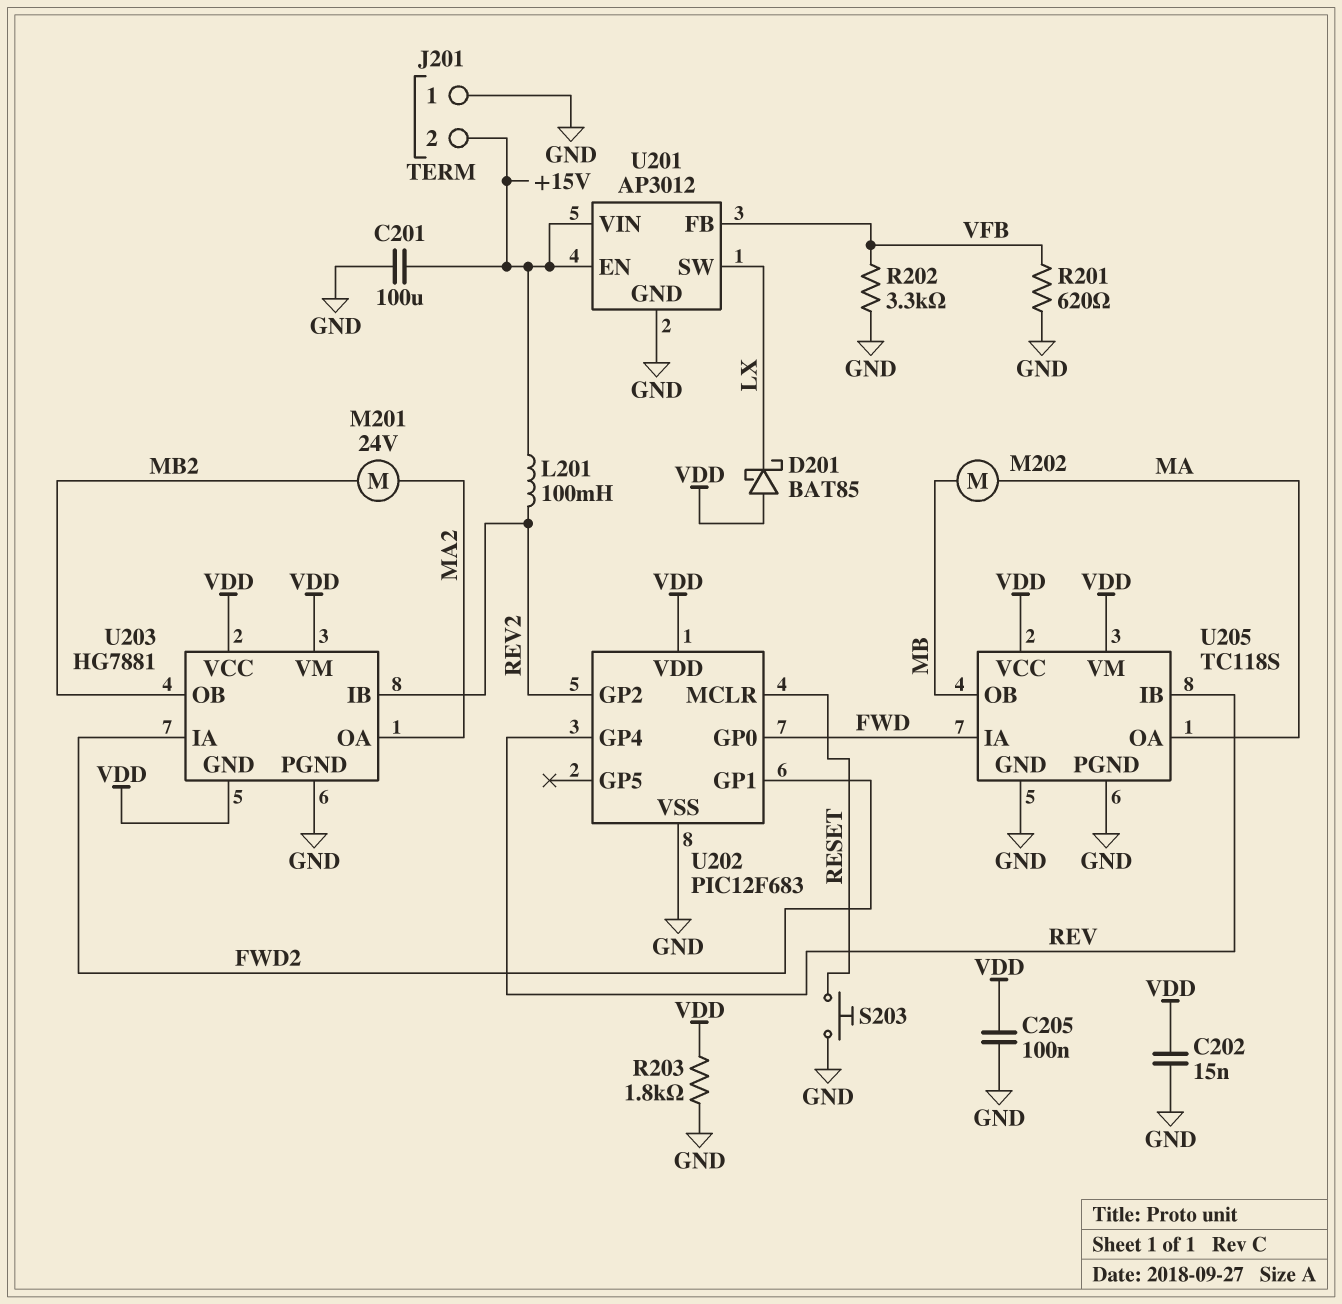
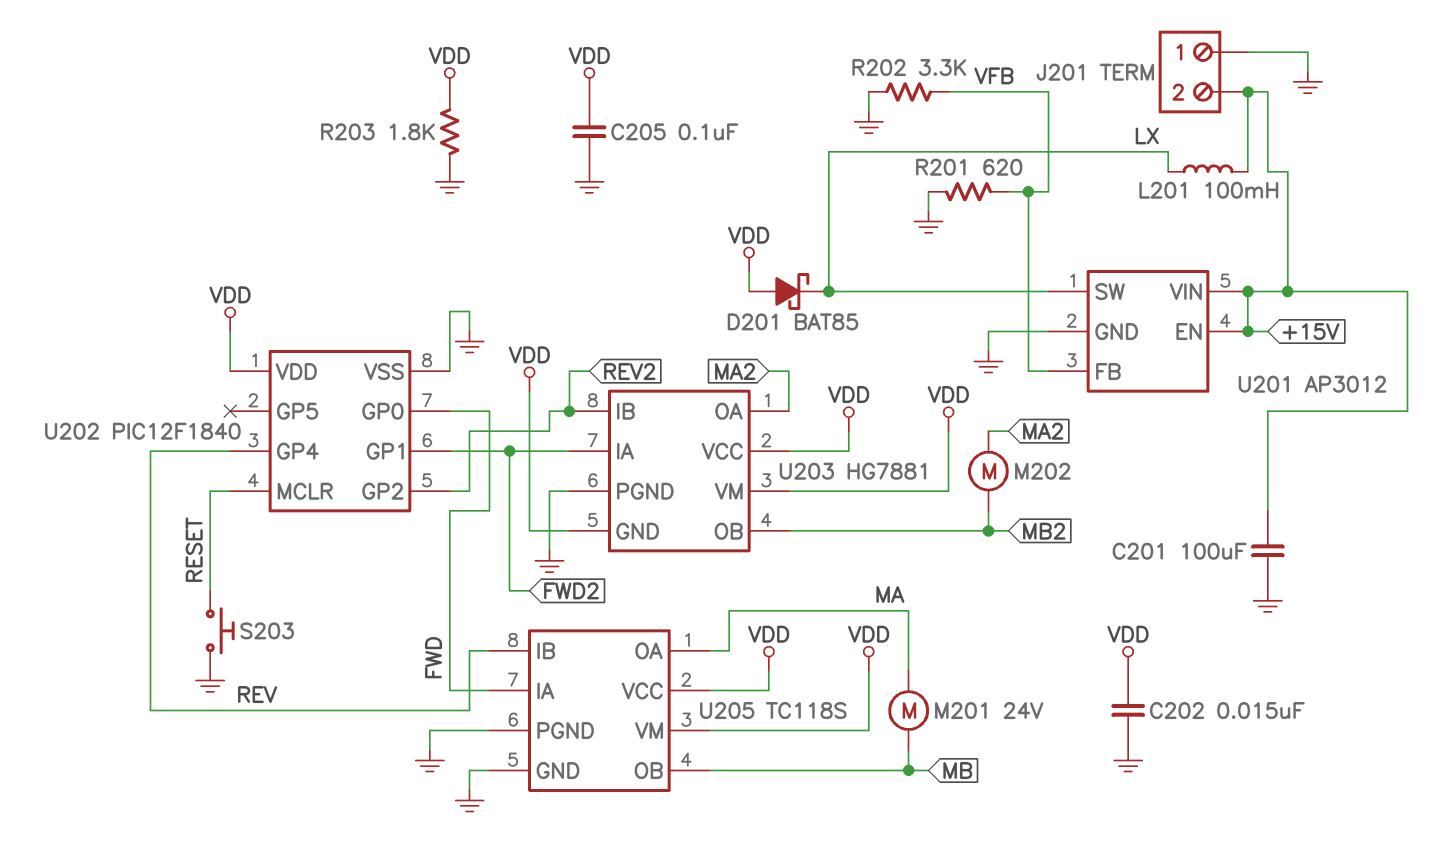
L201: 100mH (+15V, REV2) -> 100mH (+15V, LX)
M201: motor 24V (MA2, MB2) -> motor 24V (MA, MB)
M202: motor (MA, MB) -> motor (MA2, MB2)
U202: PIC12F683 -> PIC12F1840

